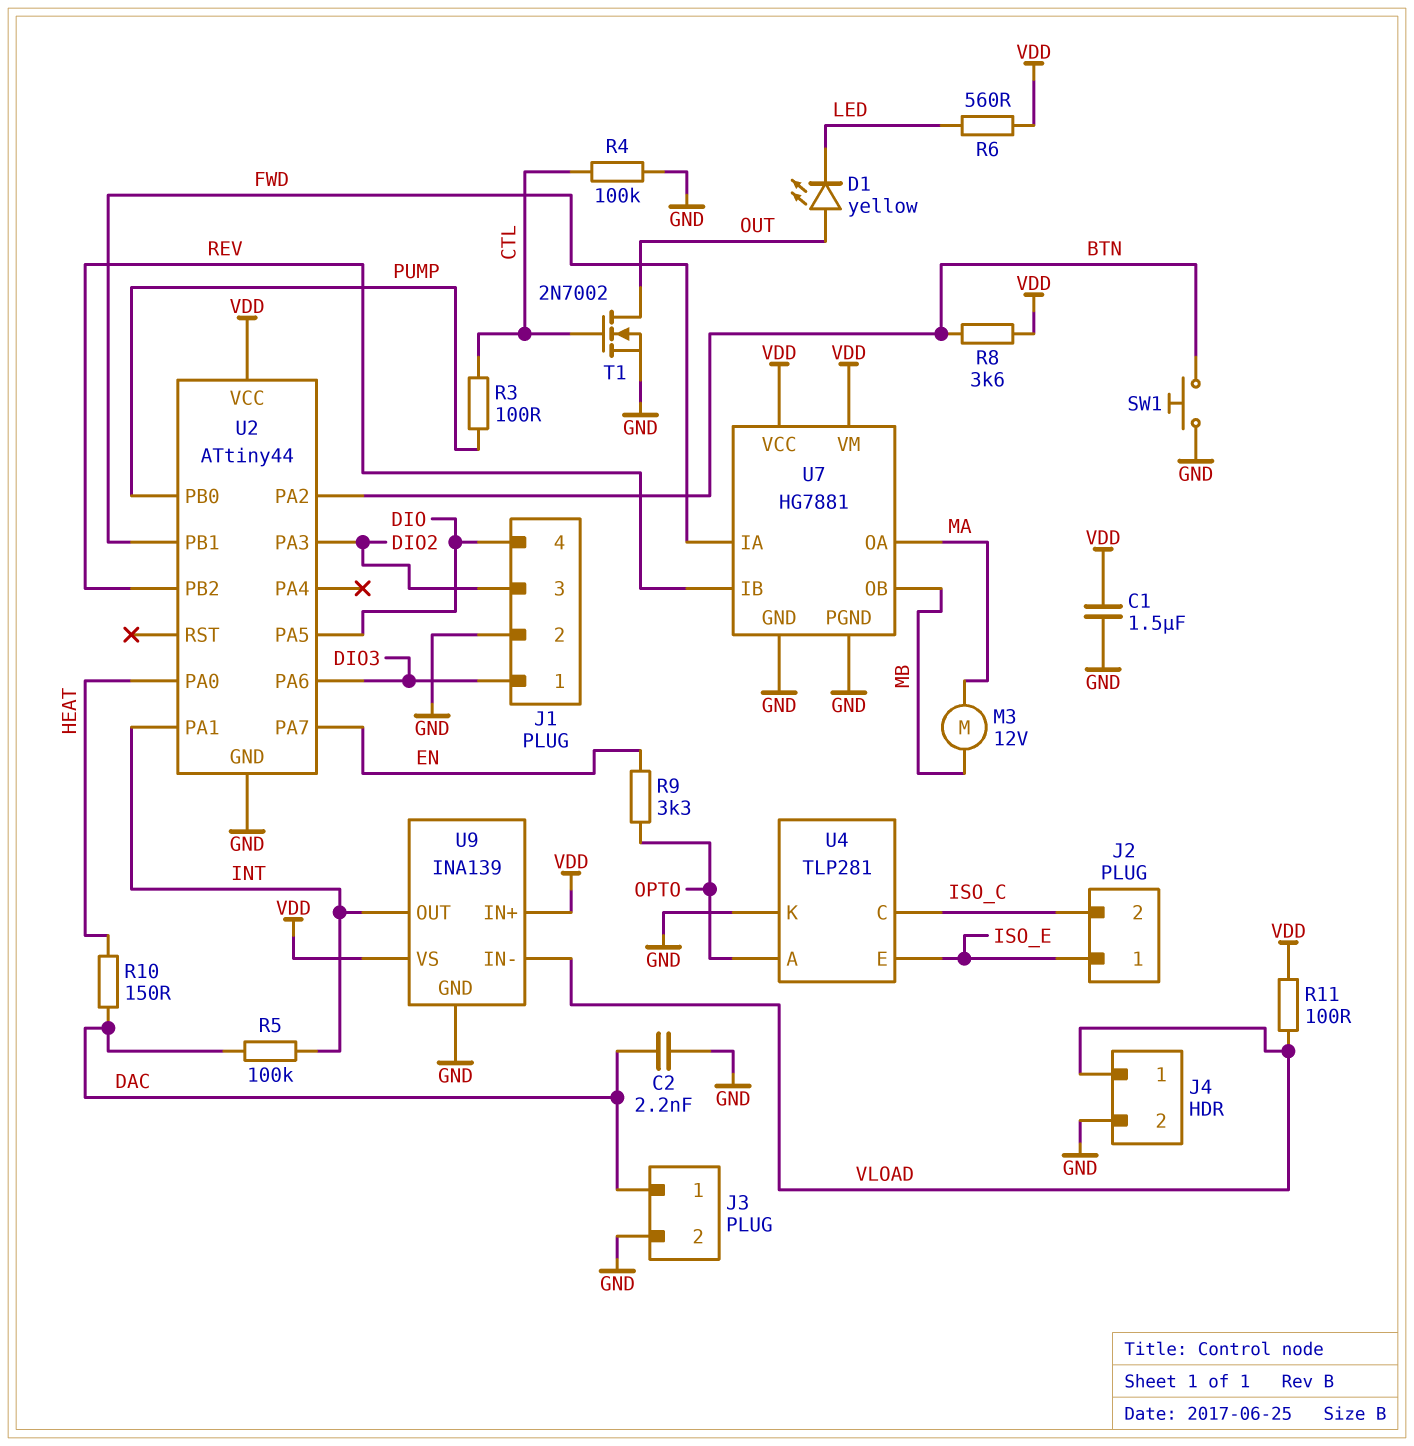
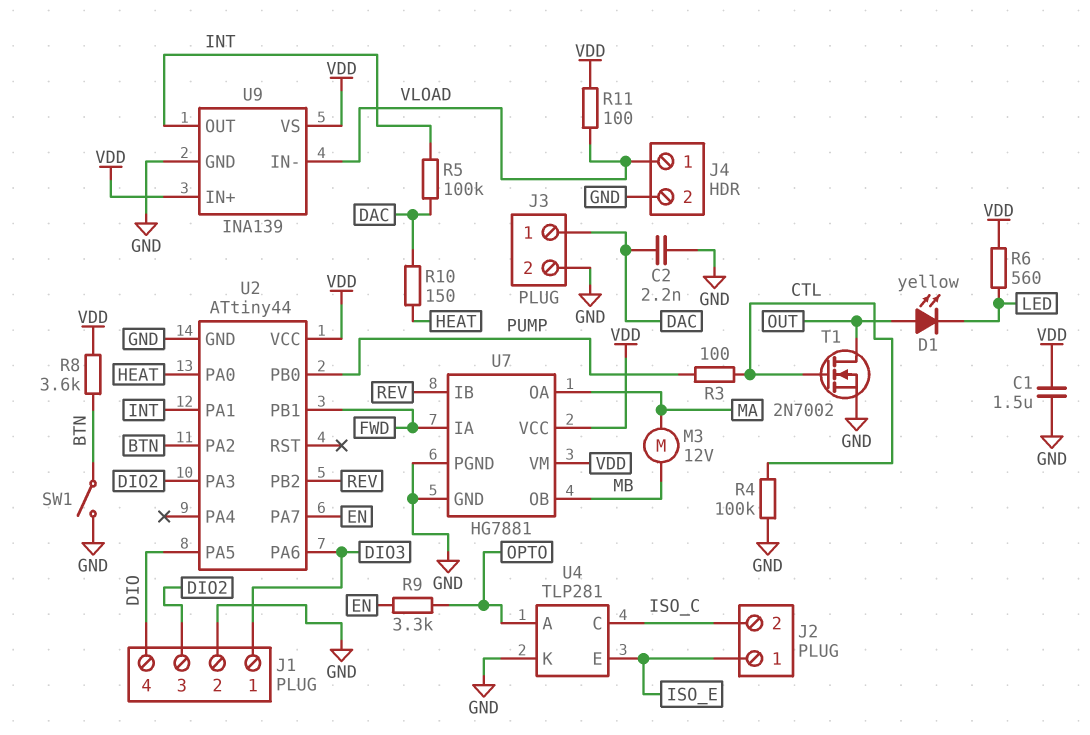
SW1: button (BTN, GND) -> switch (BTN, GND)

